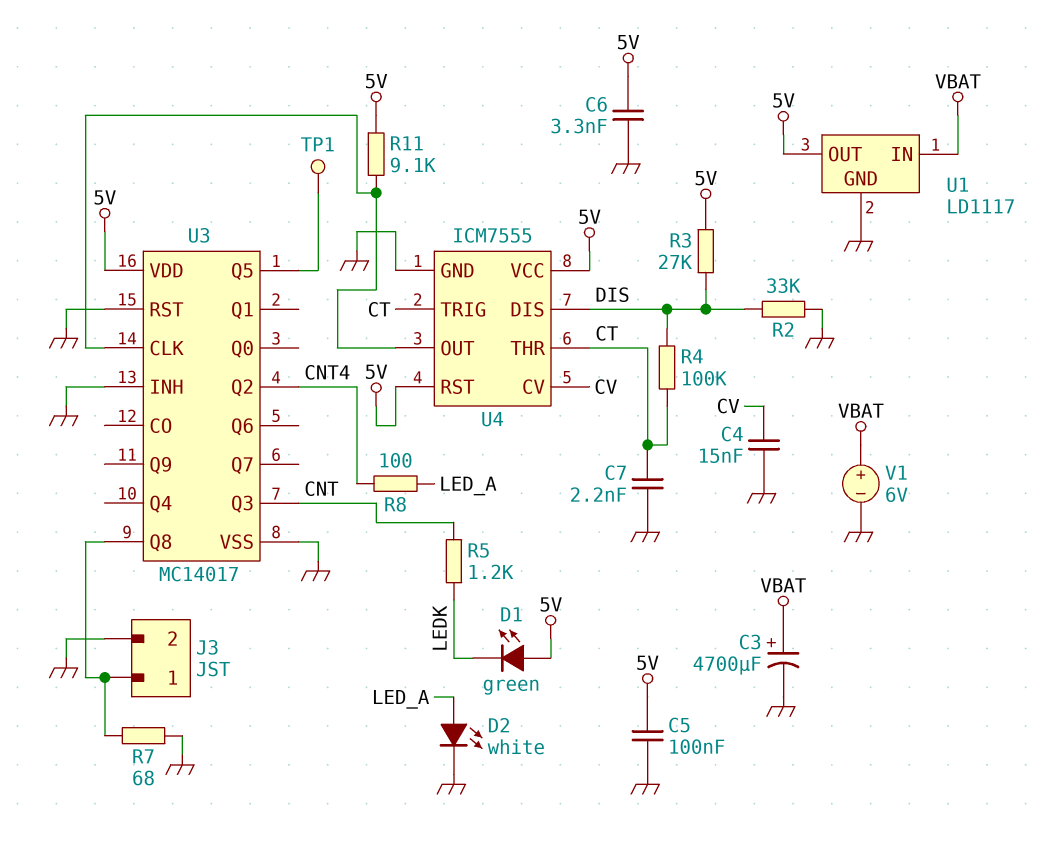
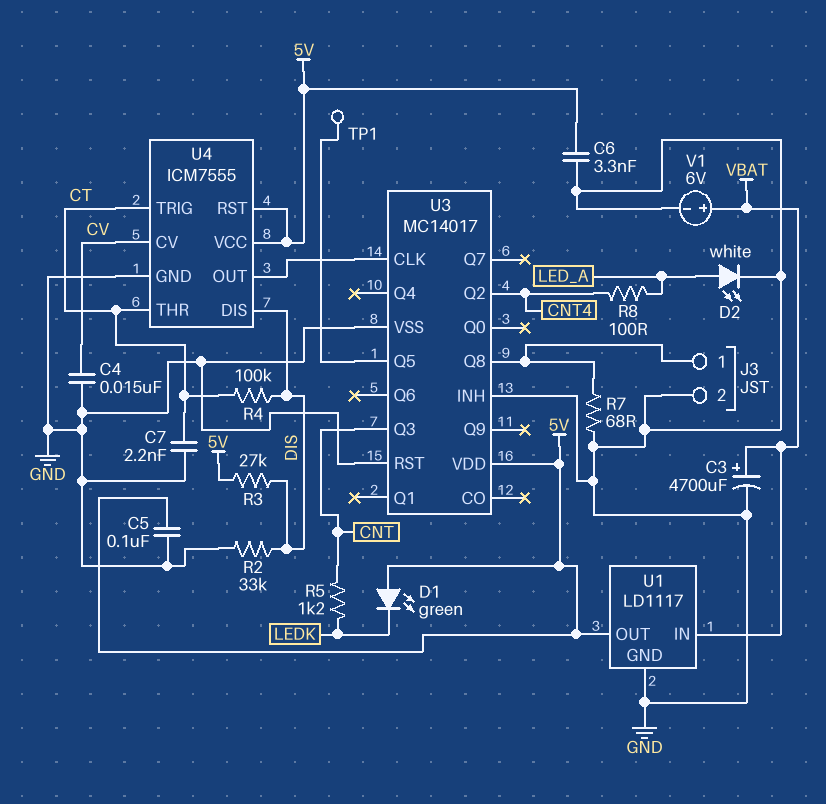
R11: 9.1k (5V, U3/CLK) -> none

